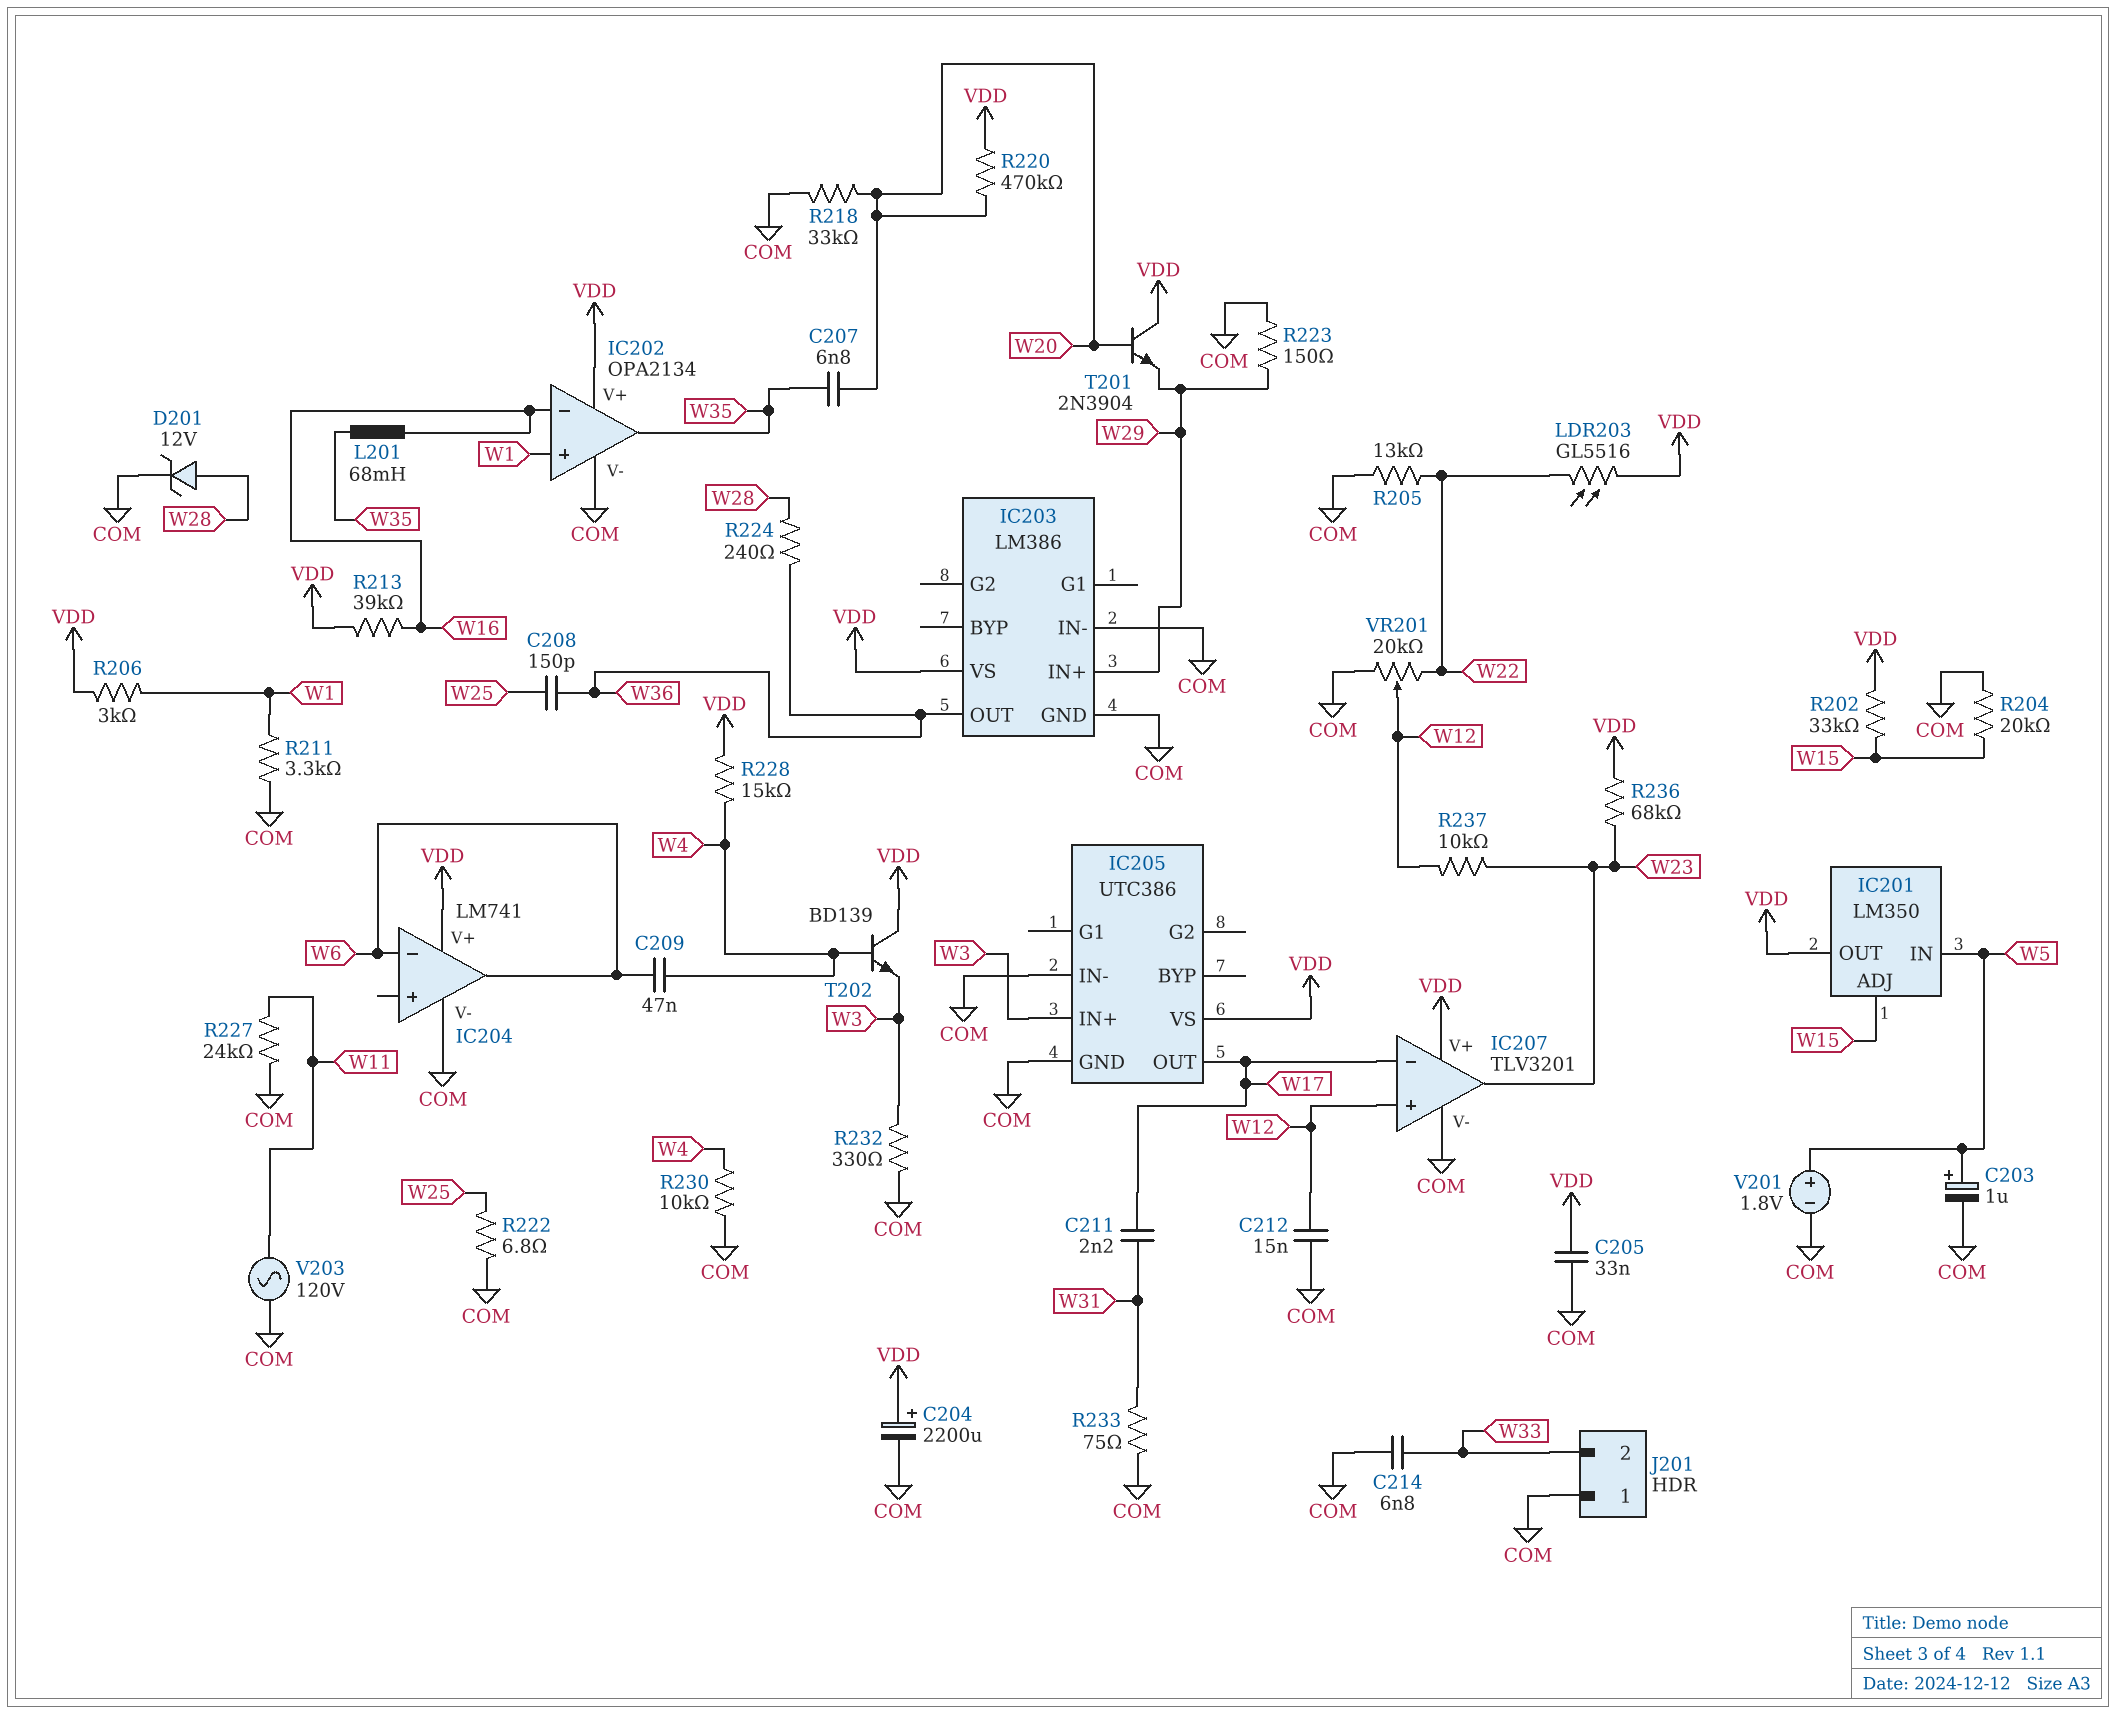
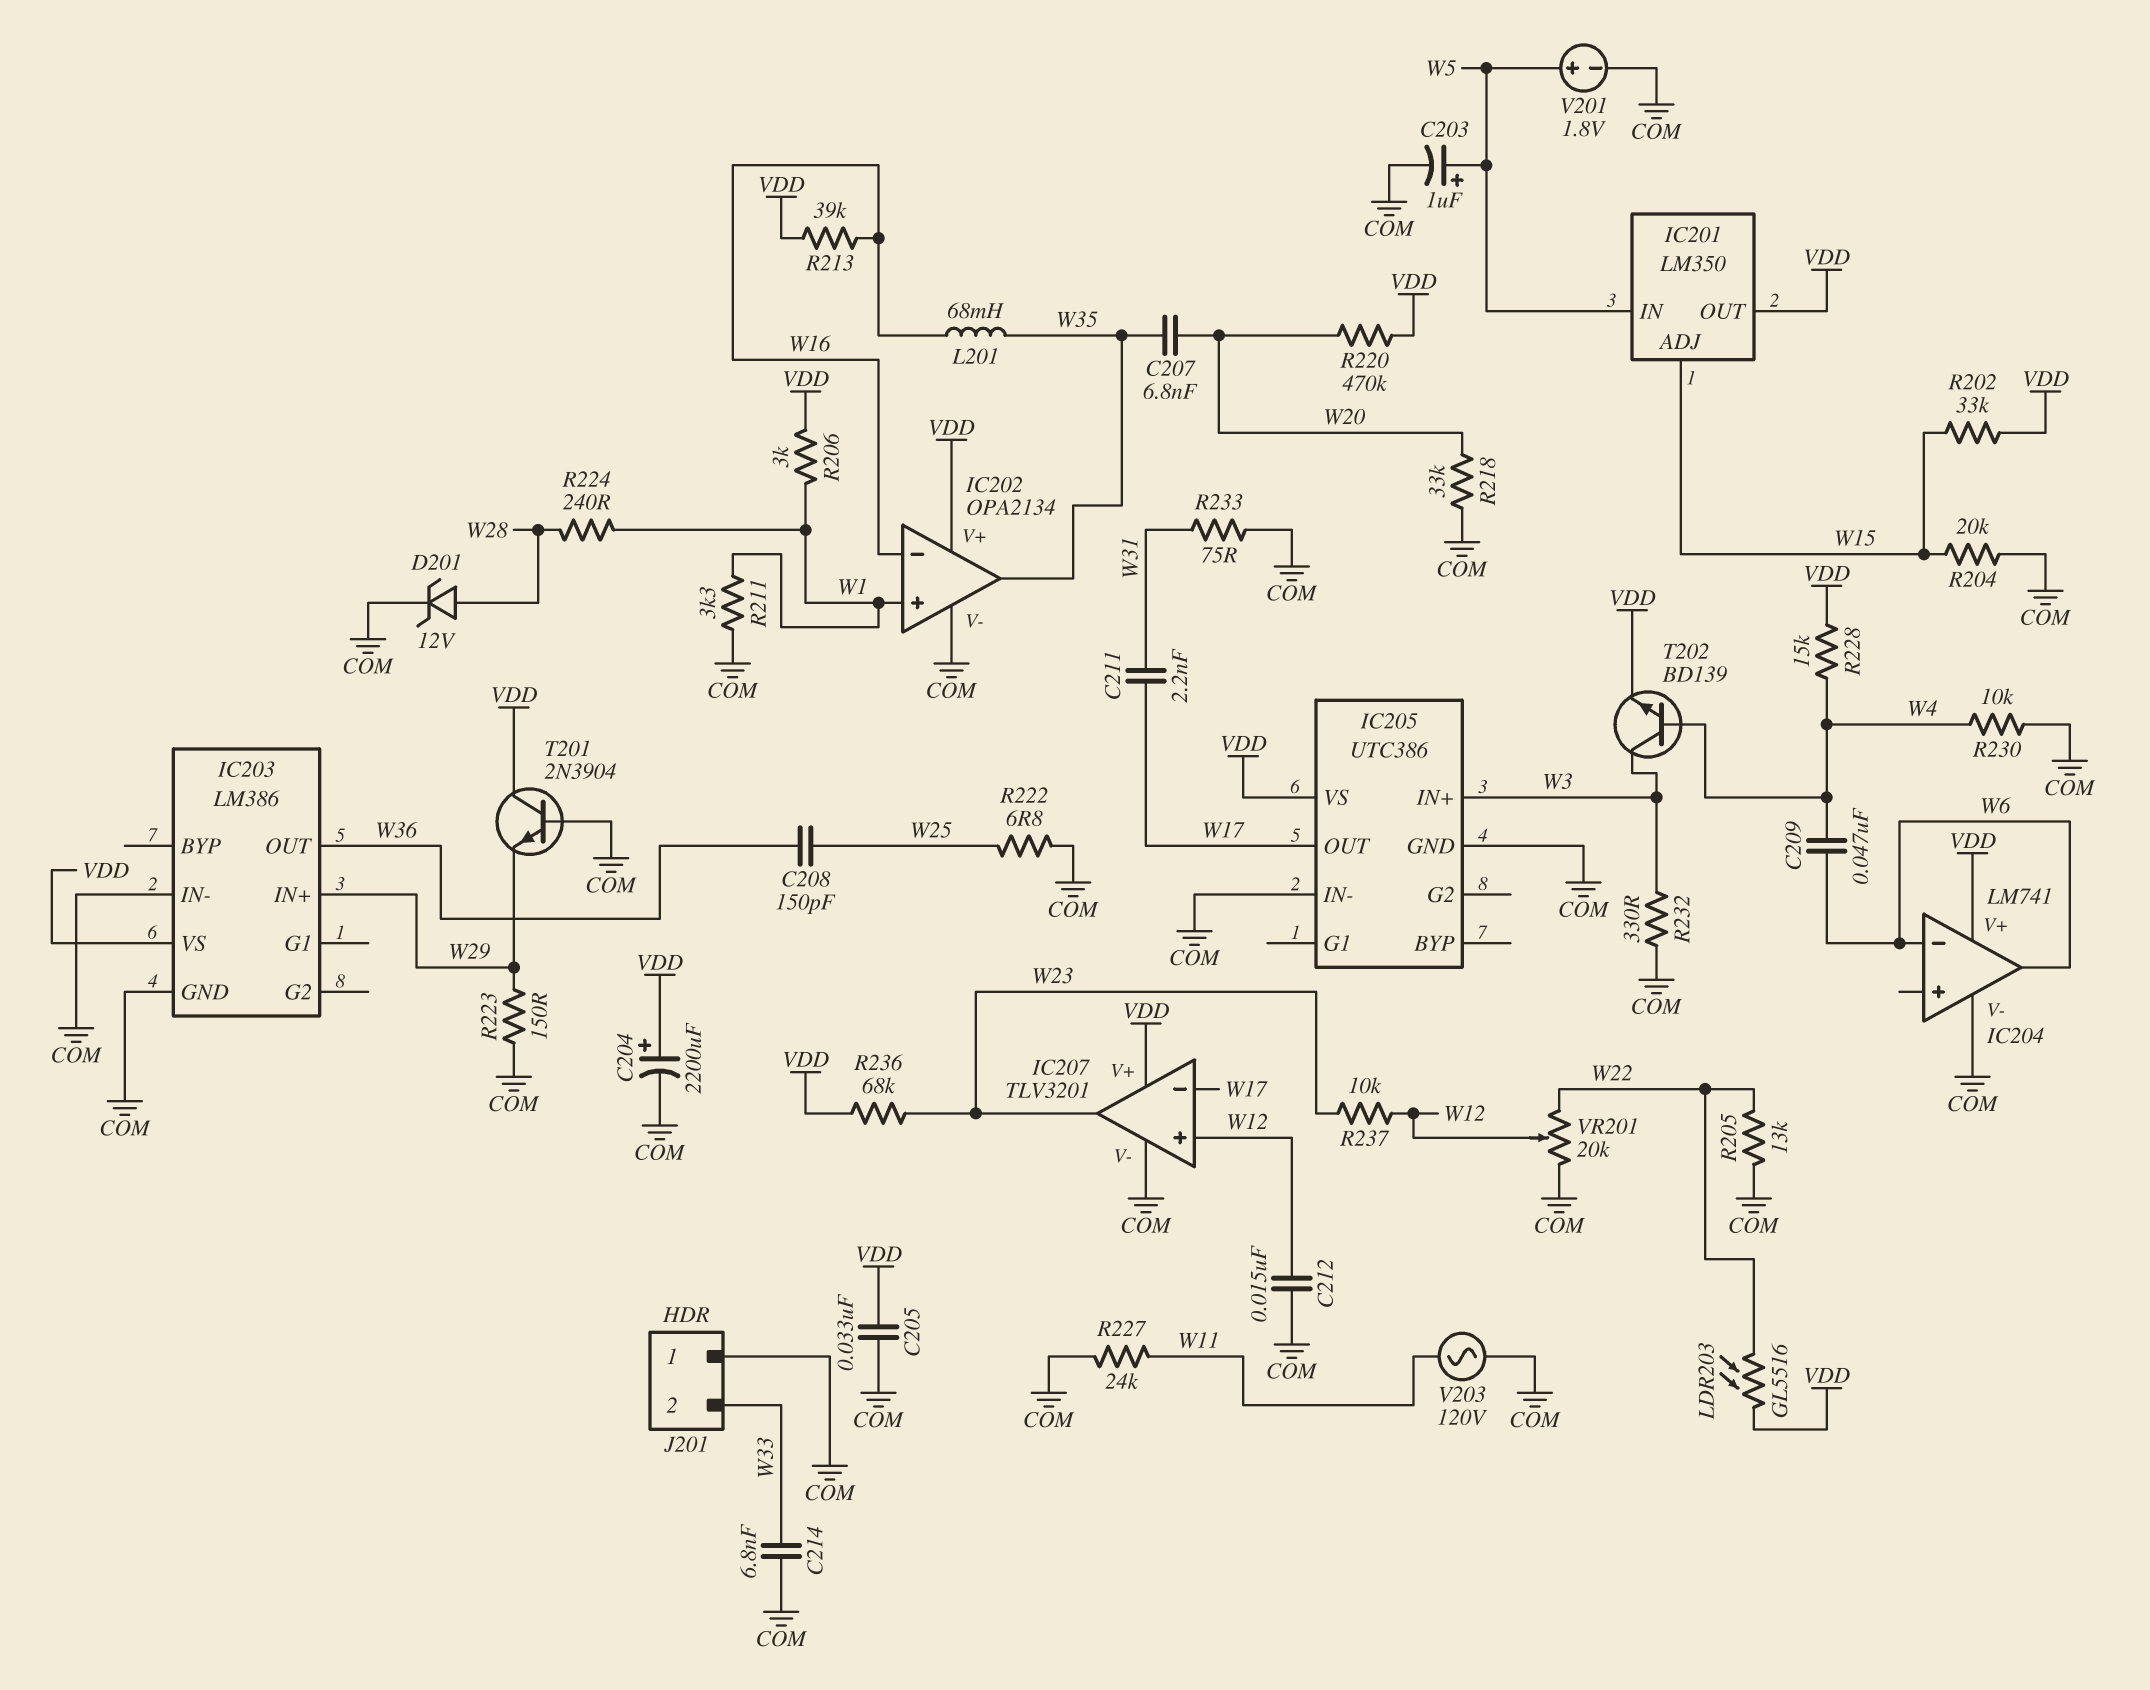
R224: 240 (W28, W36) -> 240 (W1, W28)
T201: NPN 2N3904 (B W20, C VDD, E W29) -> NPN 2N3904 (B COM, C VDD, E W29)
T202: NPN BD139 (B W4, C VDD, E W3) -> NPN BD139 (B W4, C W3, E VDD)

